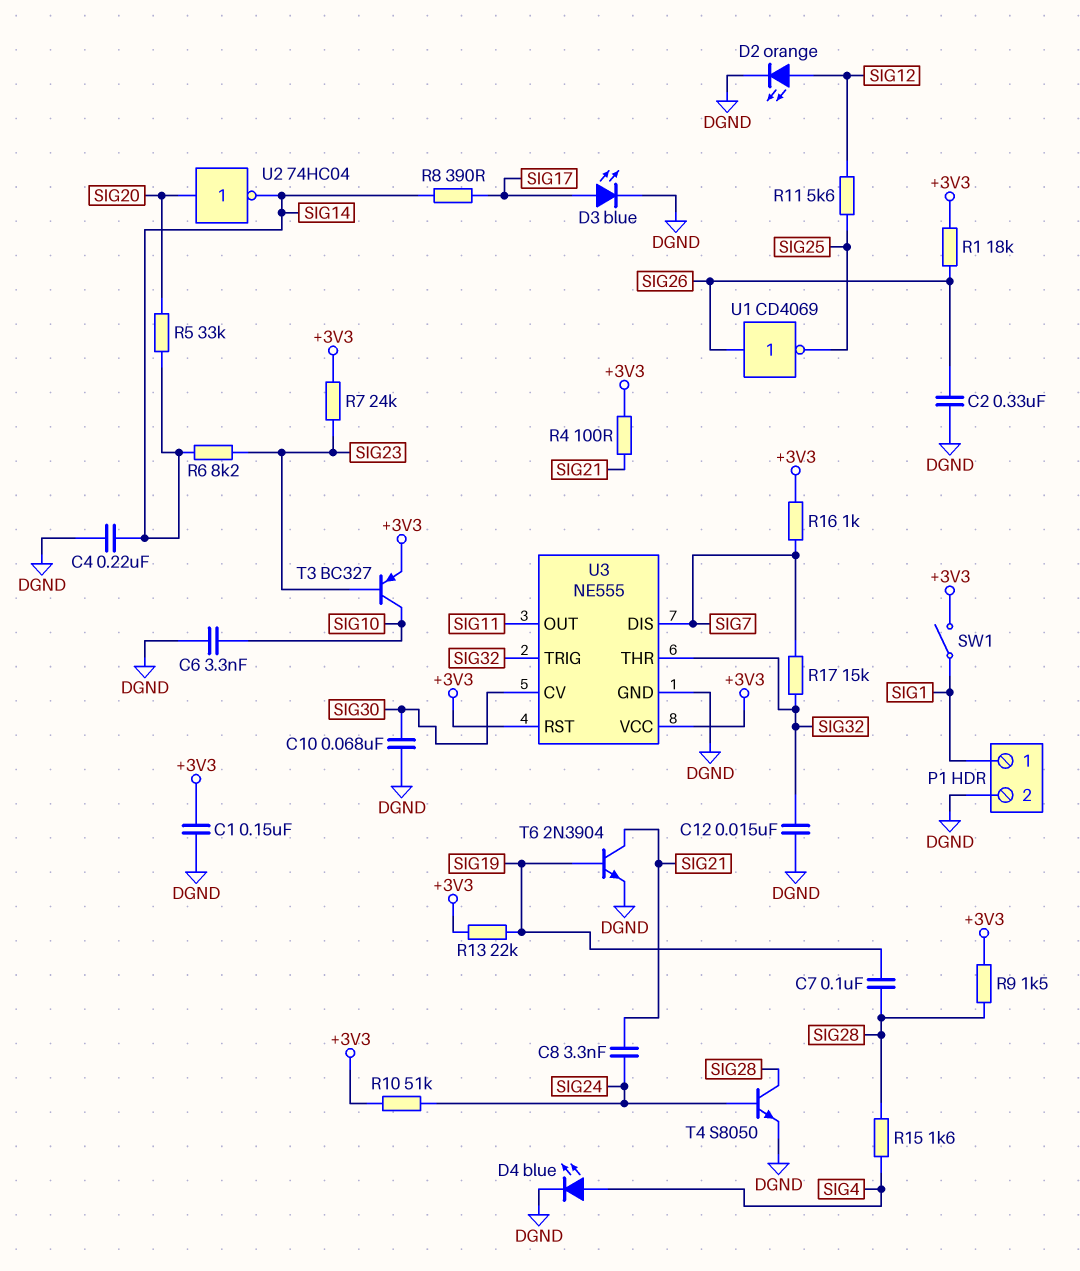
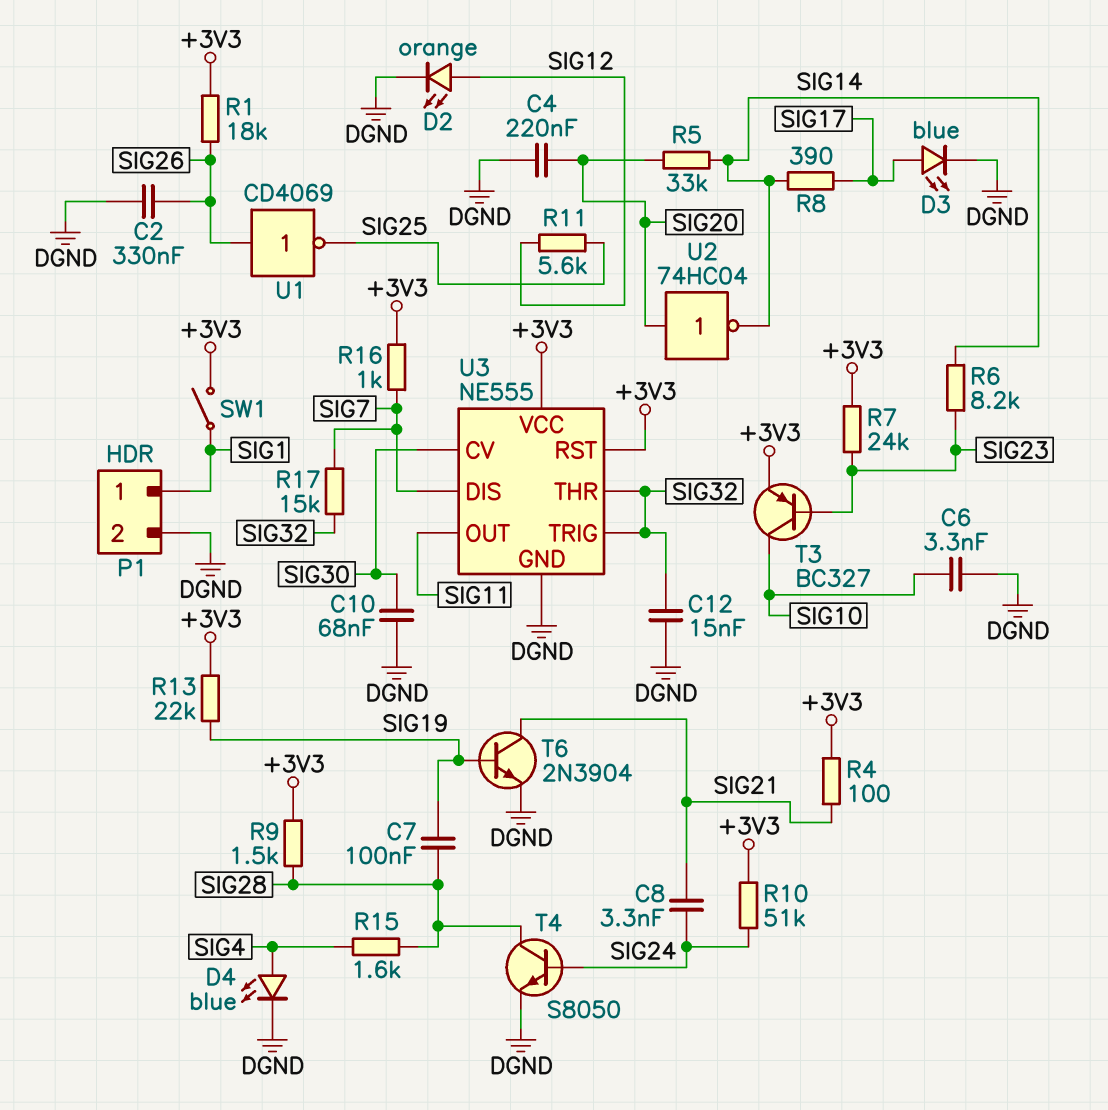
C1: 150nF (+3V3, DGND) -> none
C4: 220nF (DGND, SIG14) -> 220nF (DGND, SIG20)

